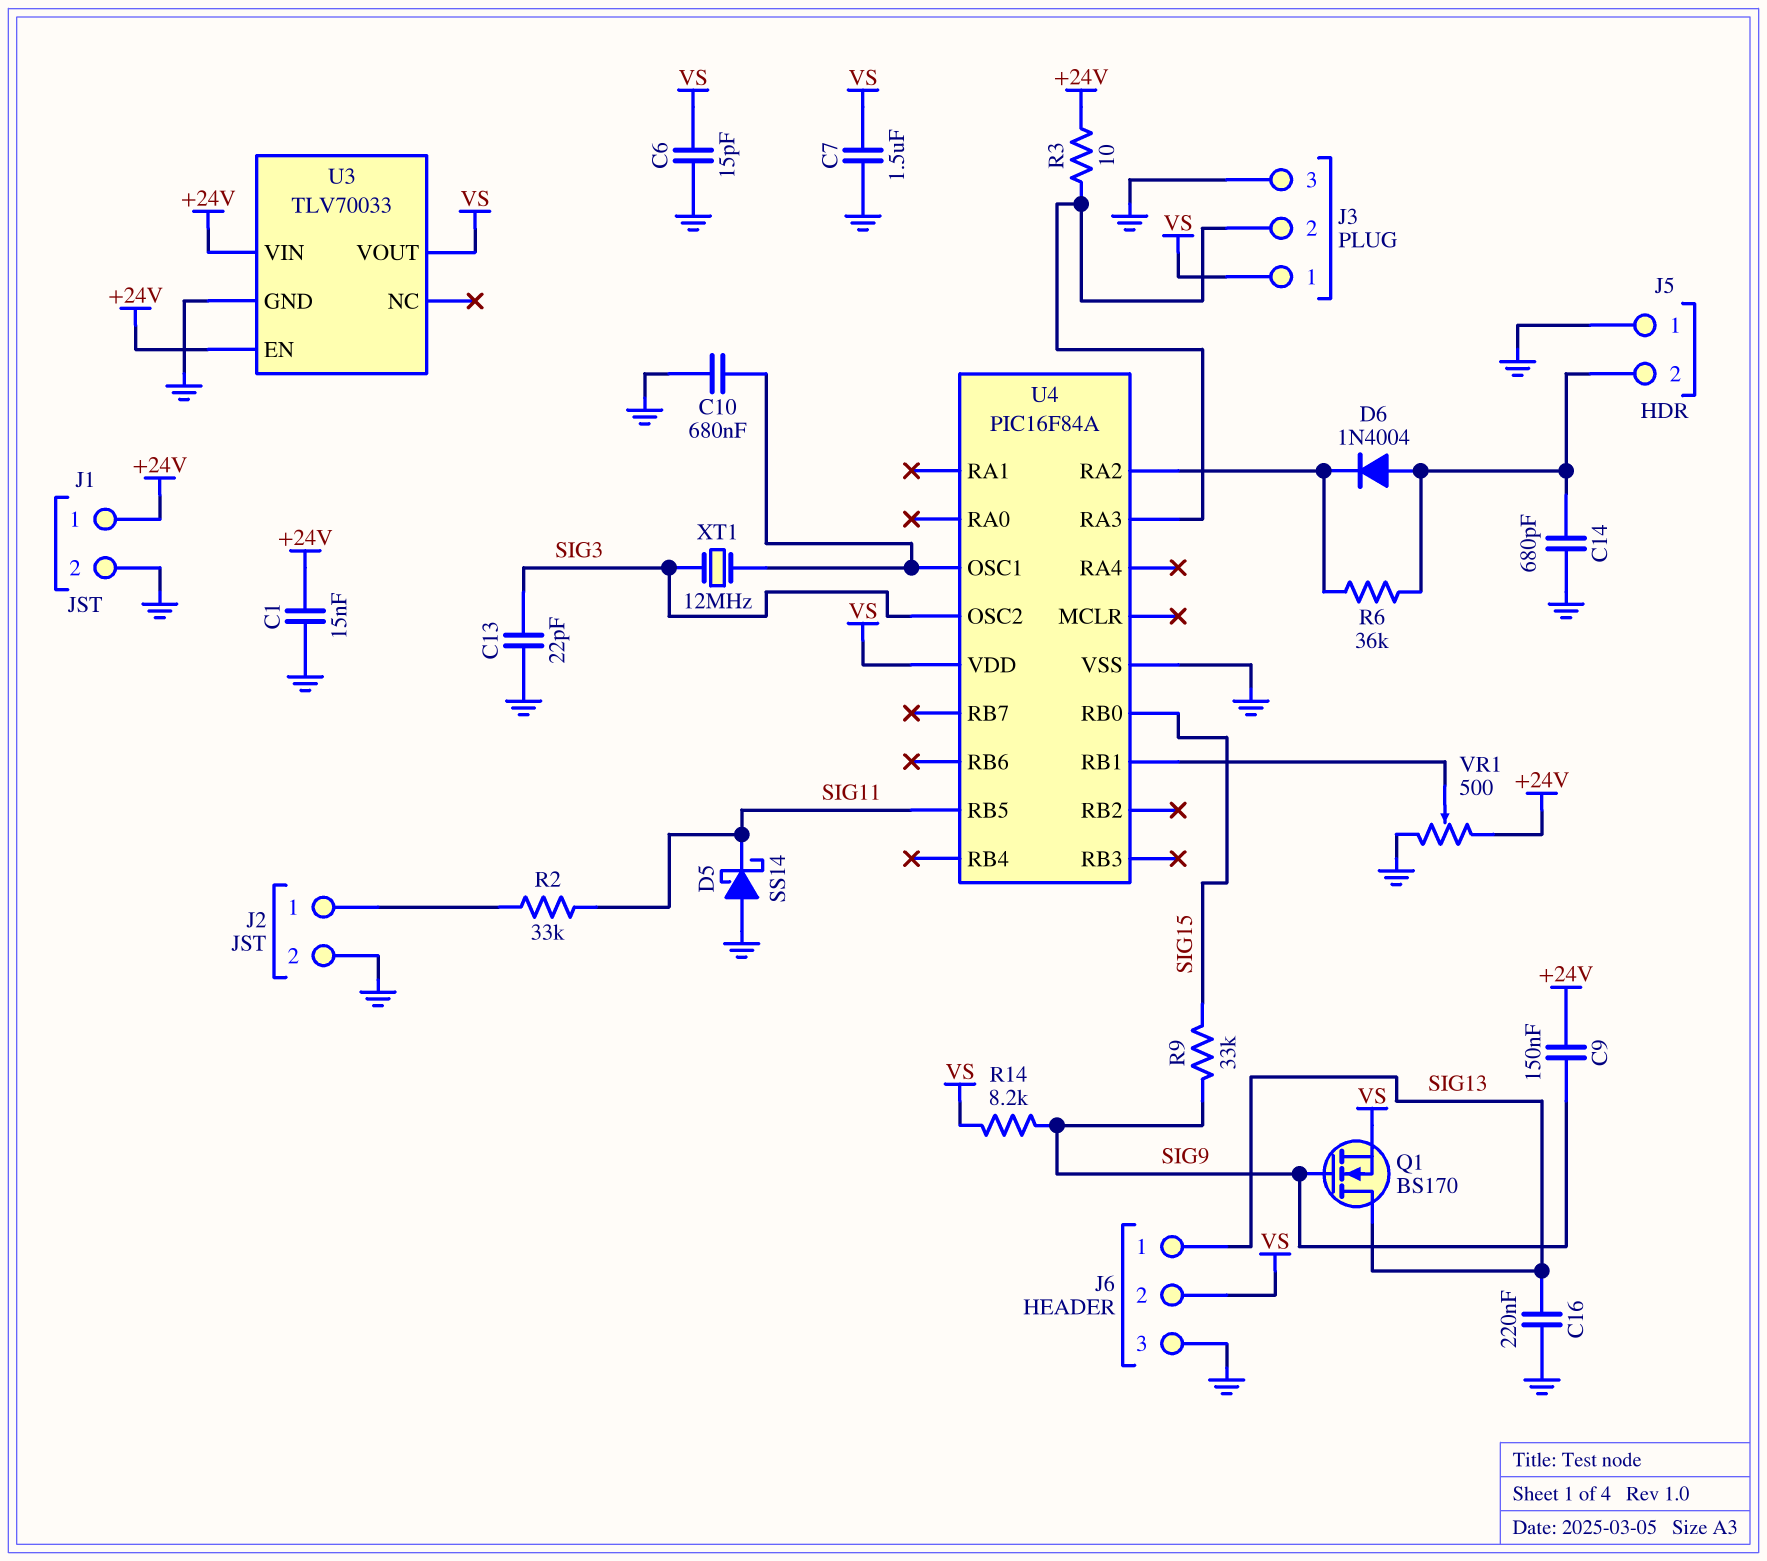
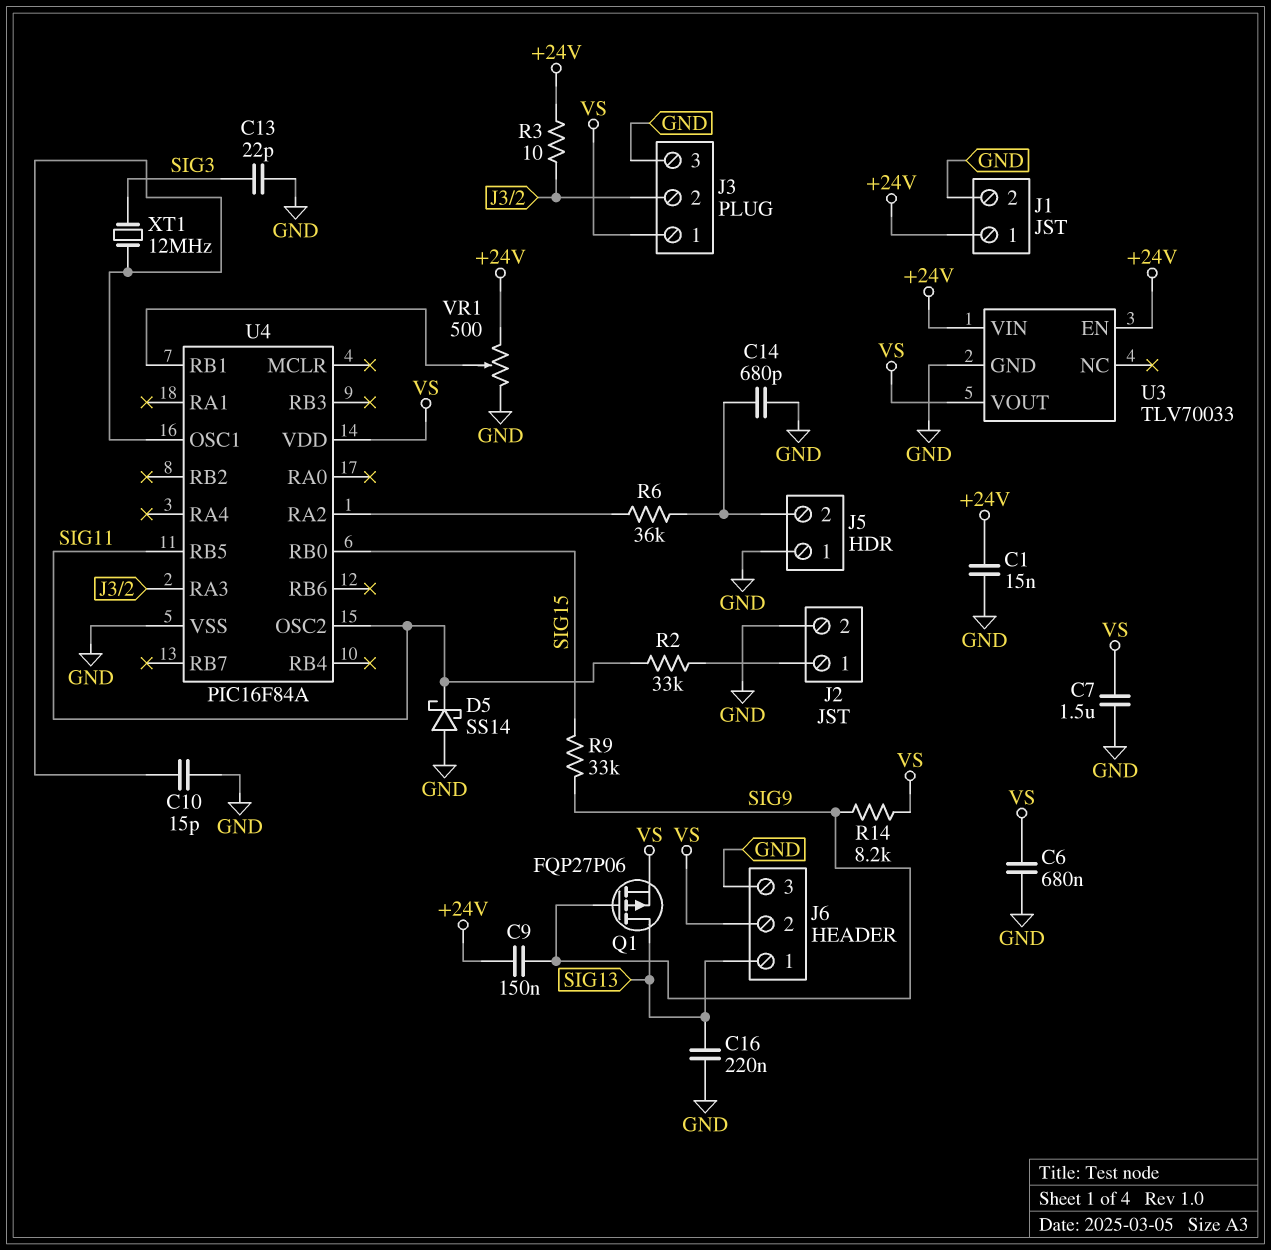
C6: 15pF (GND, VS) -> 680nF (GND, VS)
C10: 680nF (GND, U4/OSC1) -> 15pF (GND, U4/OSC1)
D6: diode 1N4004 (A J5/2, K U4/RA2) -> none
Q1: NMOS BS170 (G SIG9, D SIG13, S VS) -> PMOS FQP27P06 (G SIG9, D SIG13, S VS)
U4 pin OSC2: SIG3 -> SIG11

